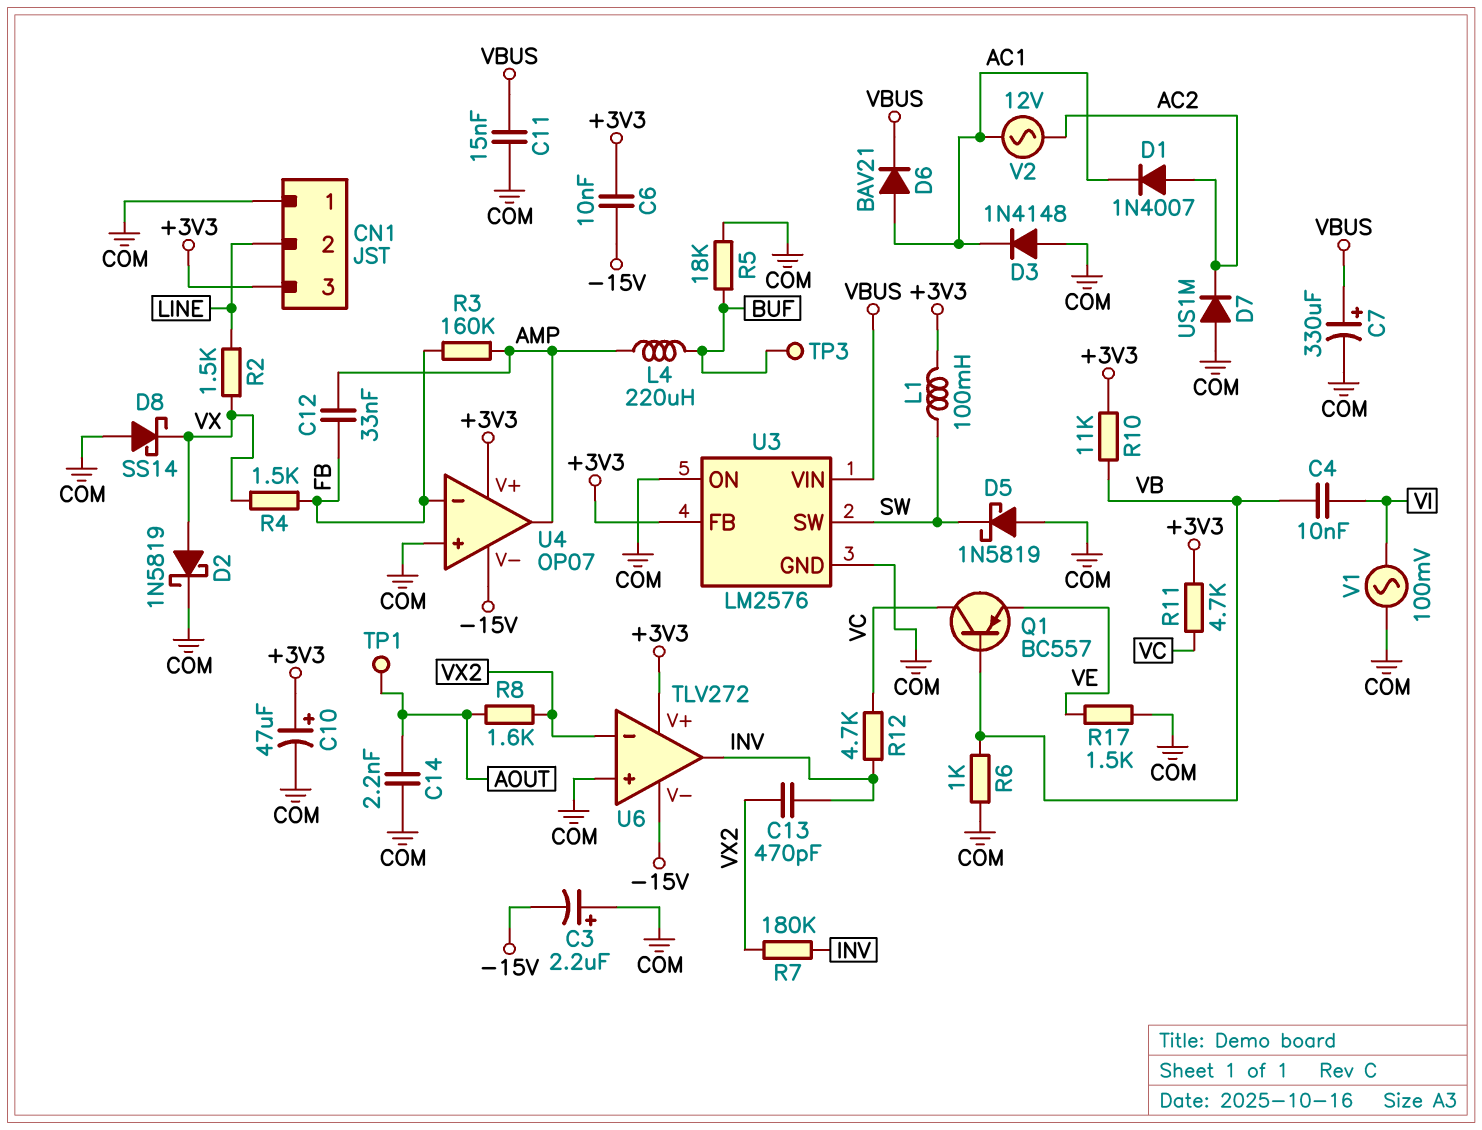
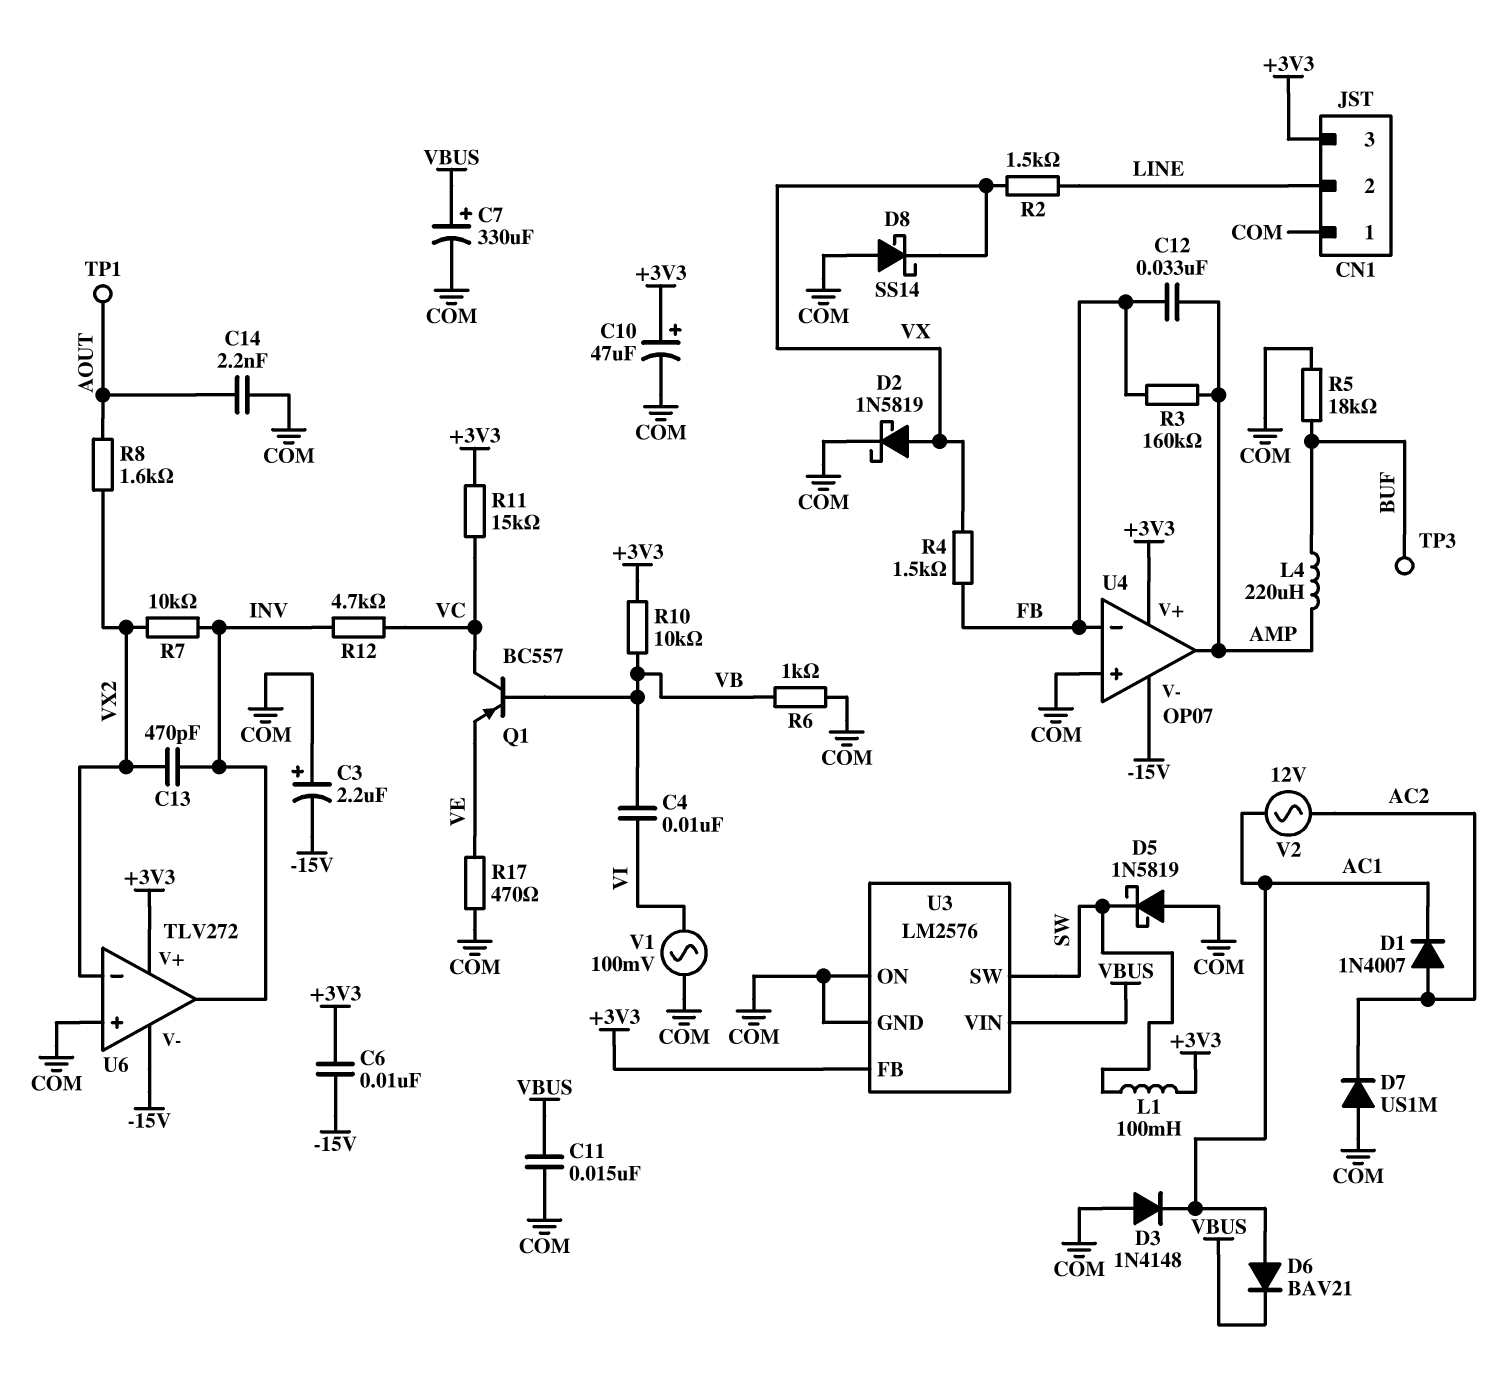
R7: 180k (INV, VX2) -> 10k (INV, VX2)
R10: 11k (+3V3, VB) -> 10k (+3V3, VB)
R11: 4.7k (+3V3, VC) -> 15k (+3V3, VC)
R17: 1.5k (COM, VE) -> 470 (COM, VE)

